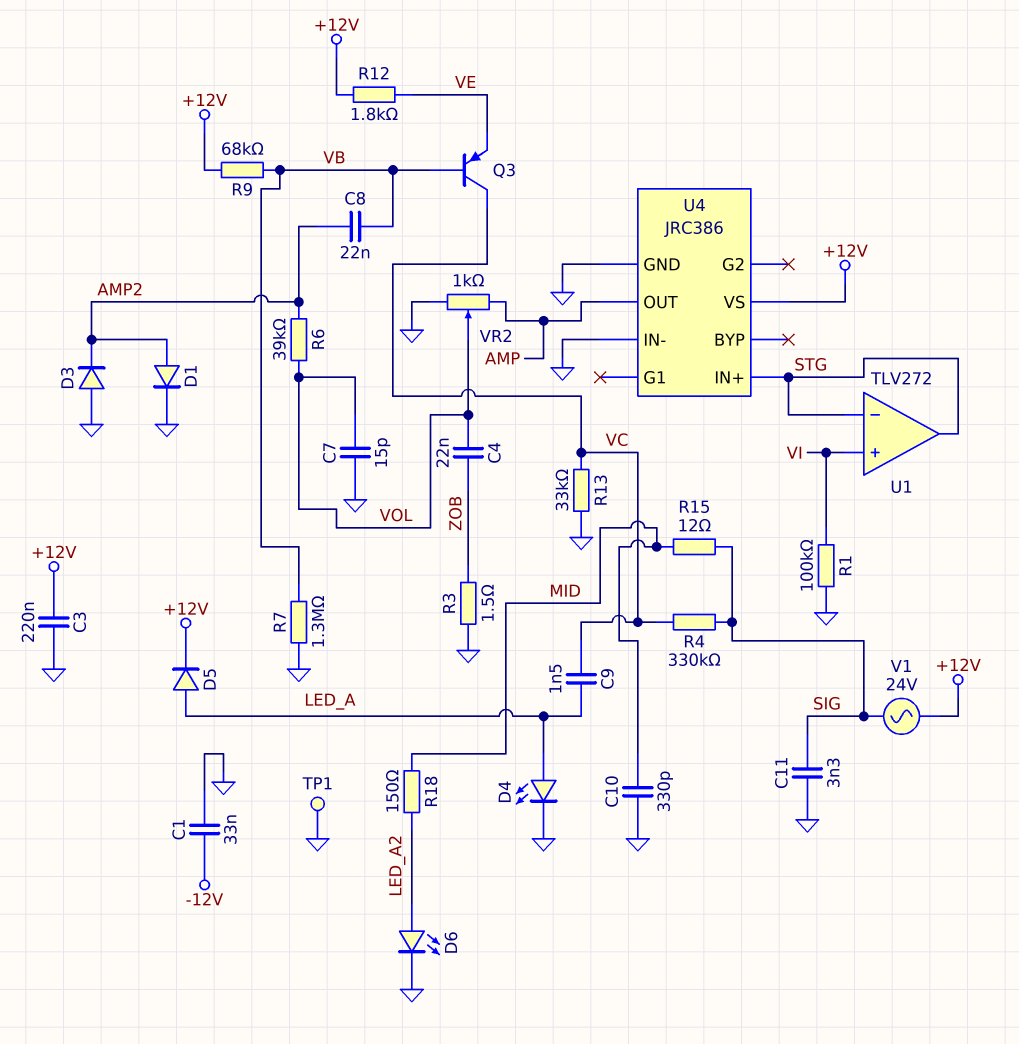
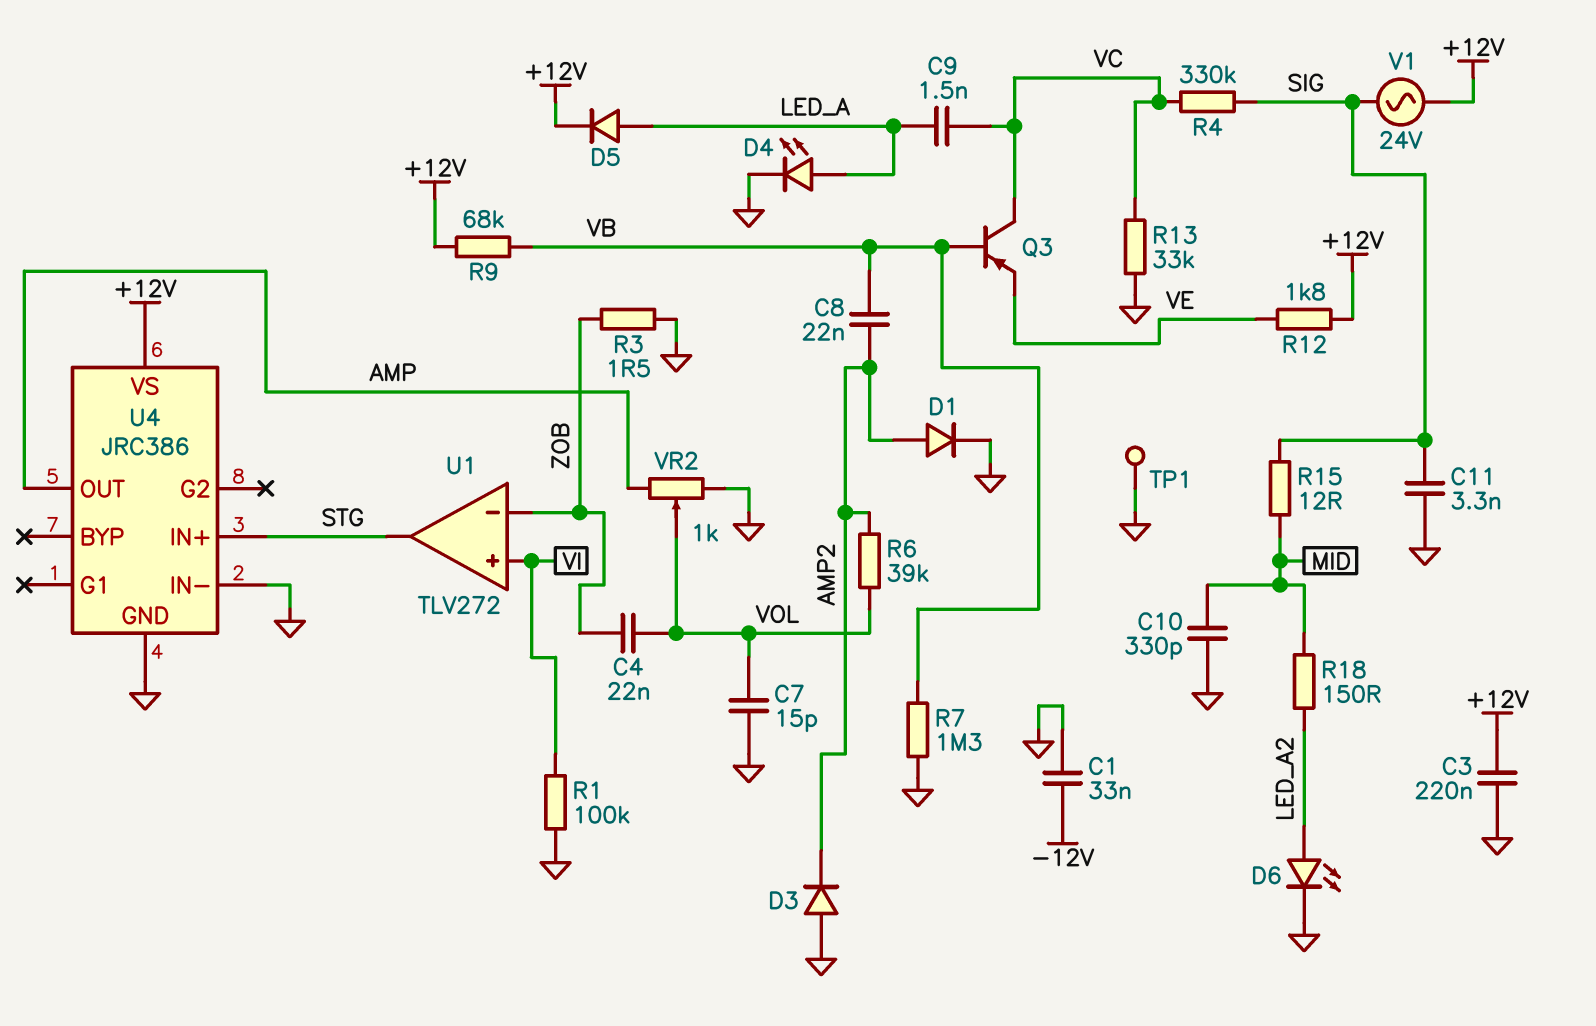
U1 pin in-: STG -> ZOB

